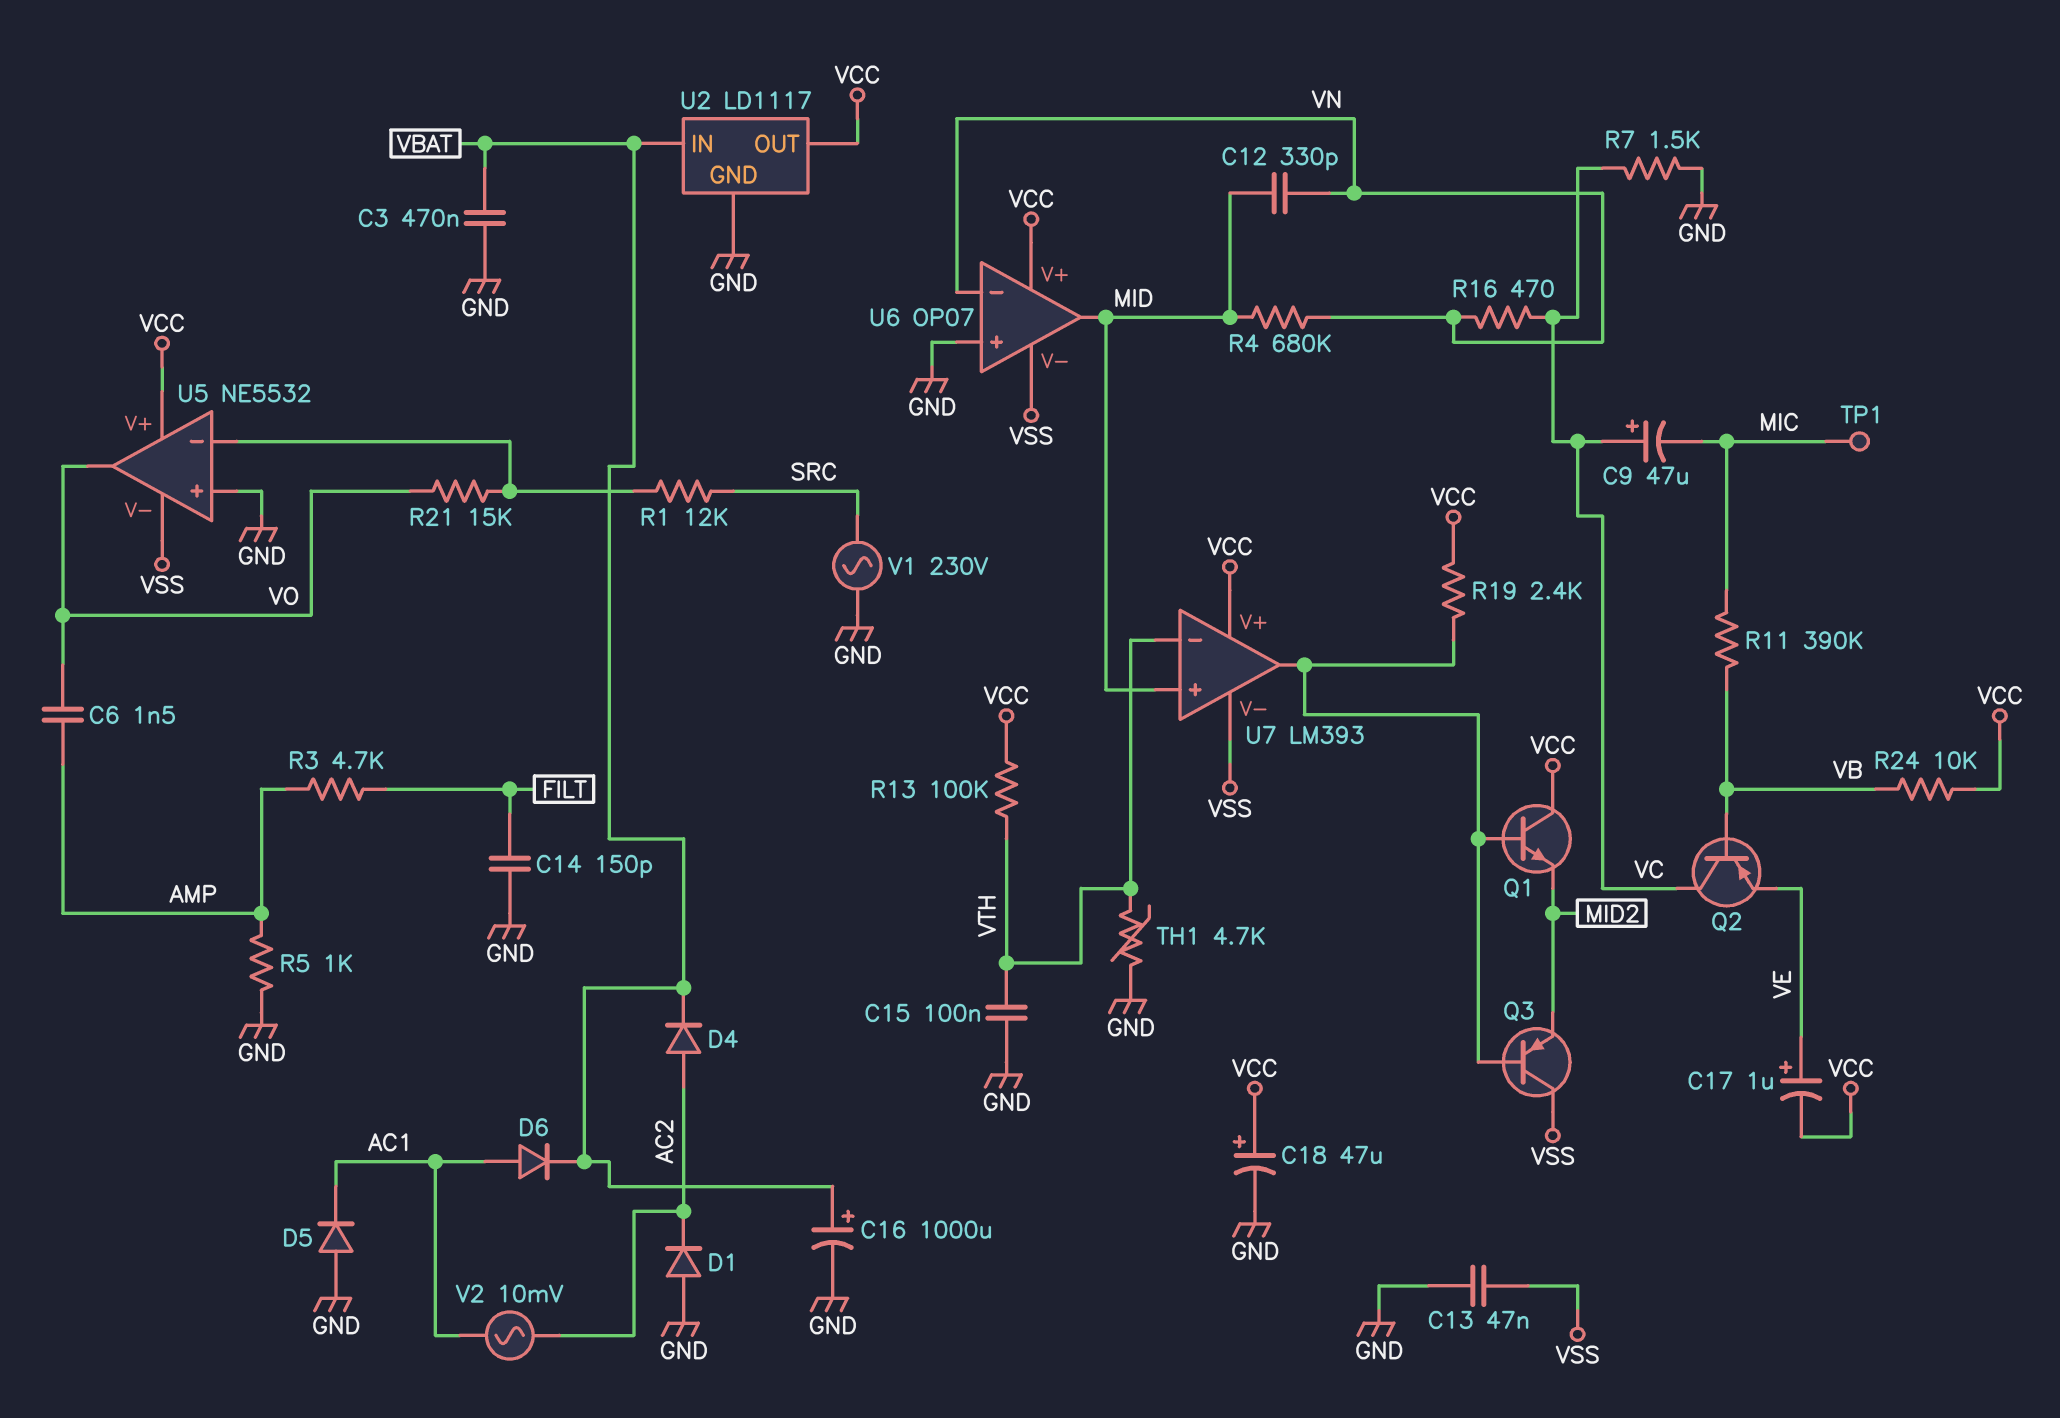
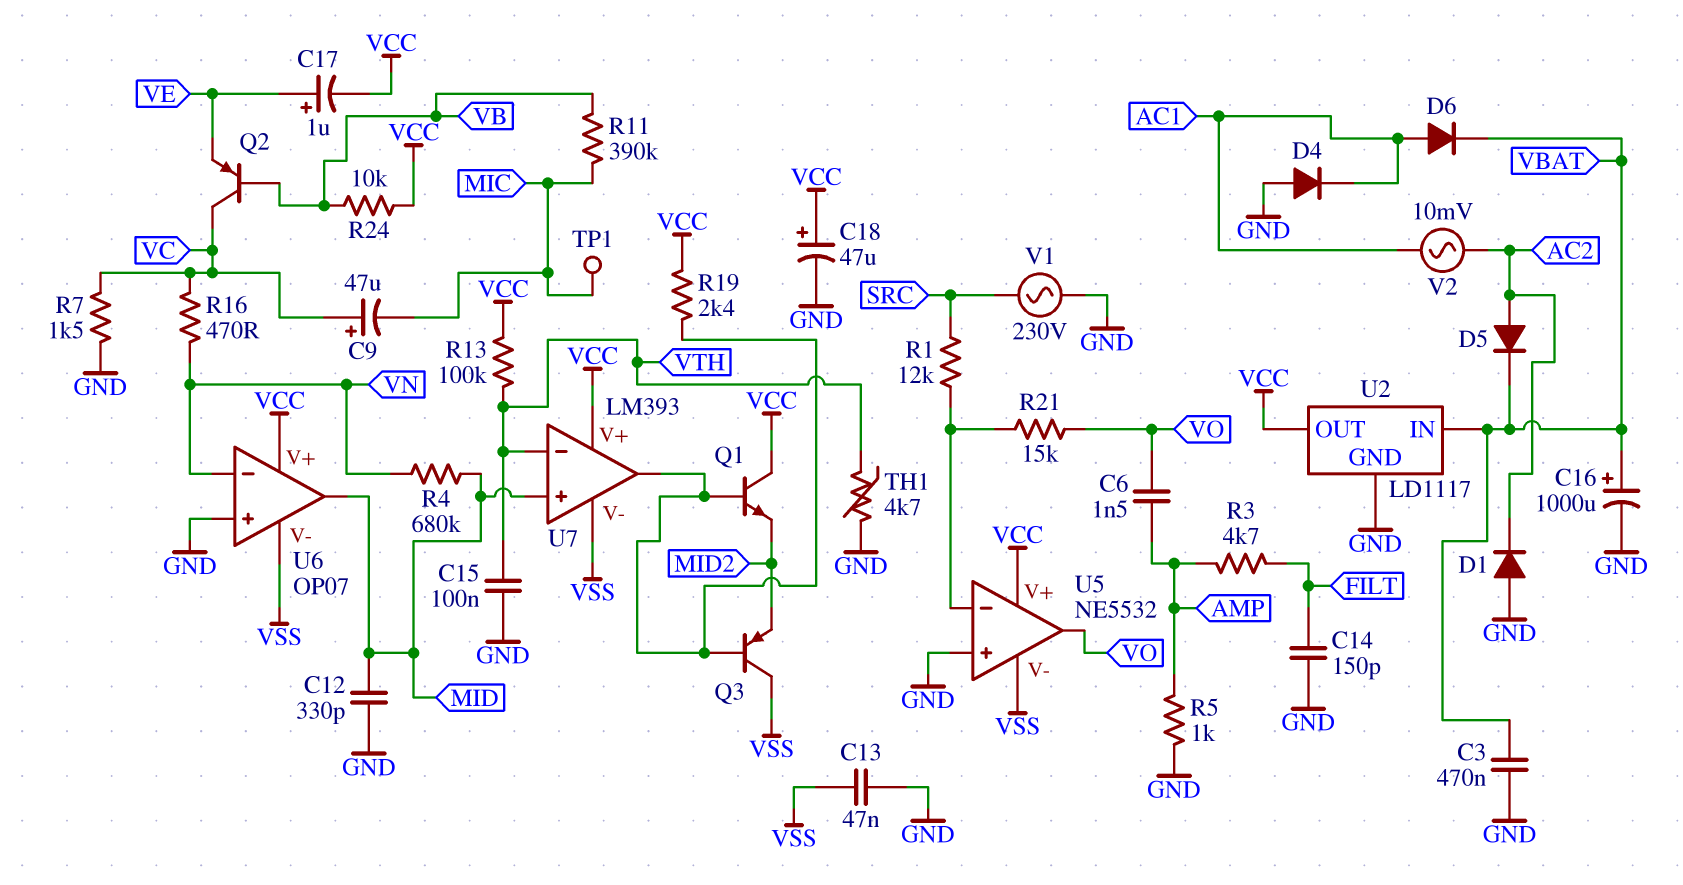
C12: 330pF (MID, VN) -> 330pF (GND, MID)
D4: diode (A AC2, K VBAT) -> diode (A GND, K AC1)
D5: diode (A GND, K AC1) -> diode (A AC2, K VBAT)

